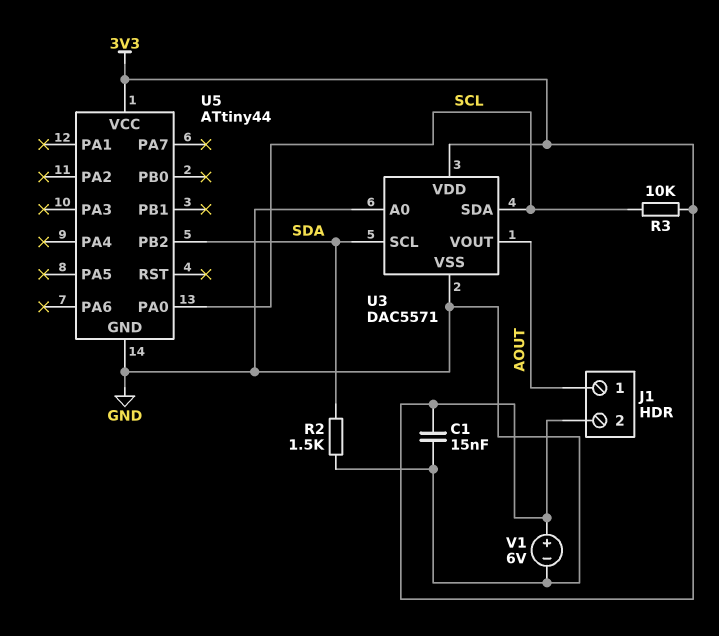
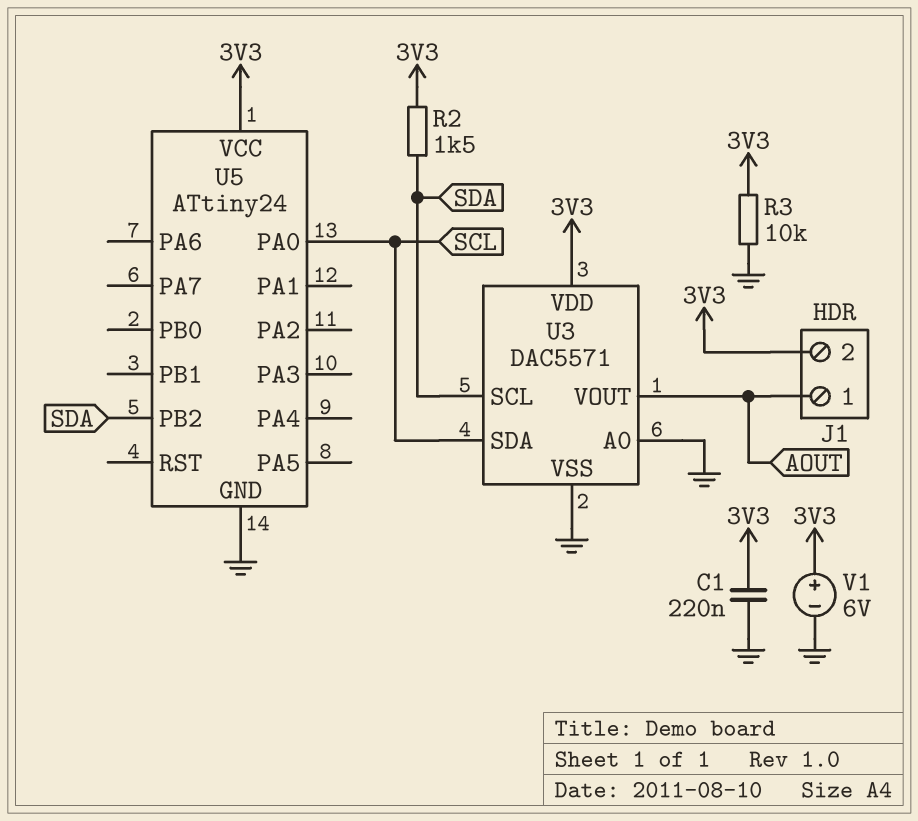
C1: 15nF (3V3, GND) -> 220nF (3V3, GND)
R2: 1.5k (GND, SDA) -> 1.5k (3V3, SDA)
R3: 10k (3V3, SCL) -> 10k (3V3, GND)
U5: ATtiny44 -> ATtiny24

